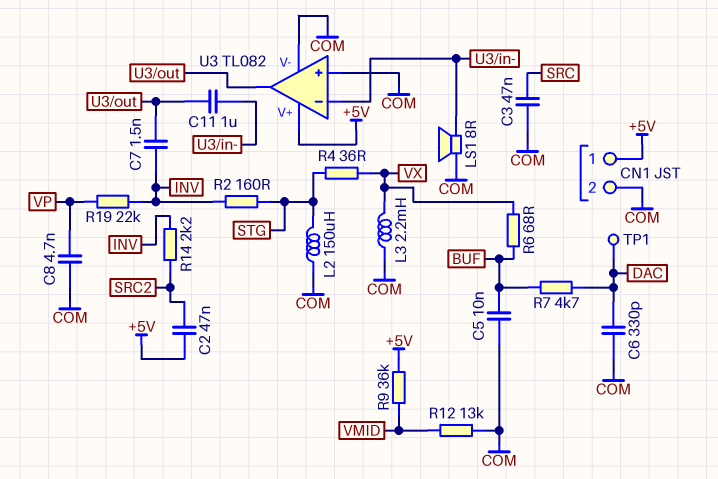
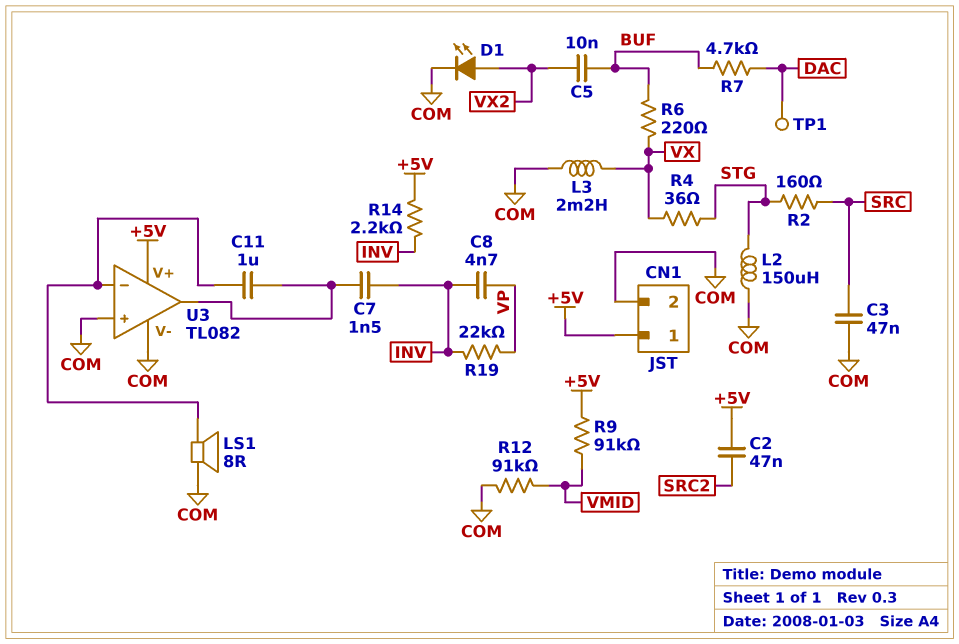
C5: 10nF (BUF, COM) -> 10nF (BUF, VX2)
C6: 330pF (COM, DAC) -> none
C8: 4.7nF (COM, VP) -> 4.7nF (INV, VP)
D1: none -> LED (A VX2, K COM)
R2: 160 (INV, STG) -> 160 (SRC, STG)
R6: 68 (BUF, VX) -> 220 (BUF, VX)
R9: 36k (+5V, VMID) -> 91k (+5V, VMID)
R12: 13k (COM, VMID) -> 91k (COM, VMID)
R14: 2.2k (INV, SRC2) -> 2.2k (+5V, INV)

